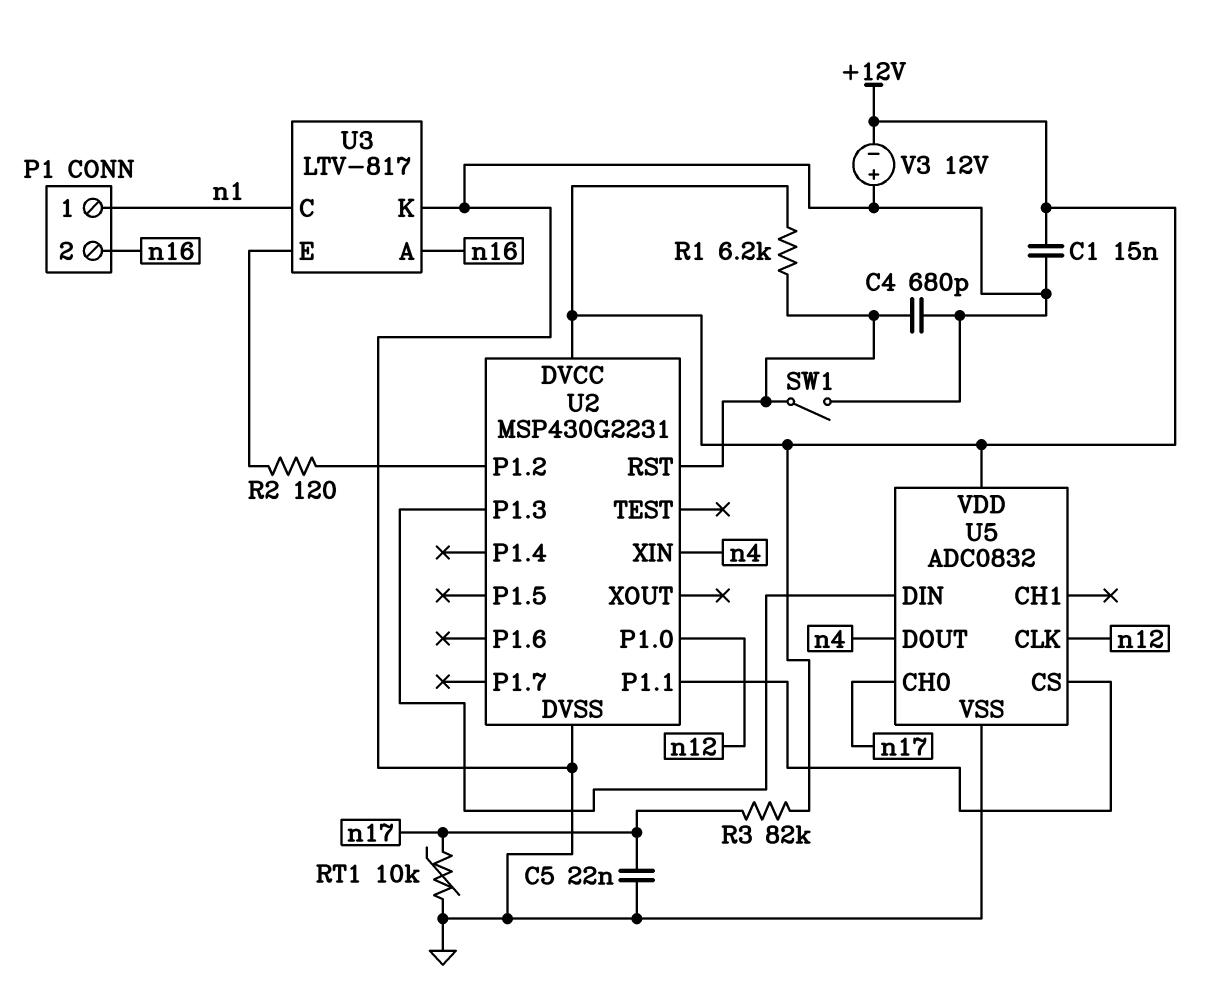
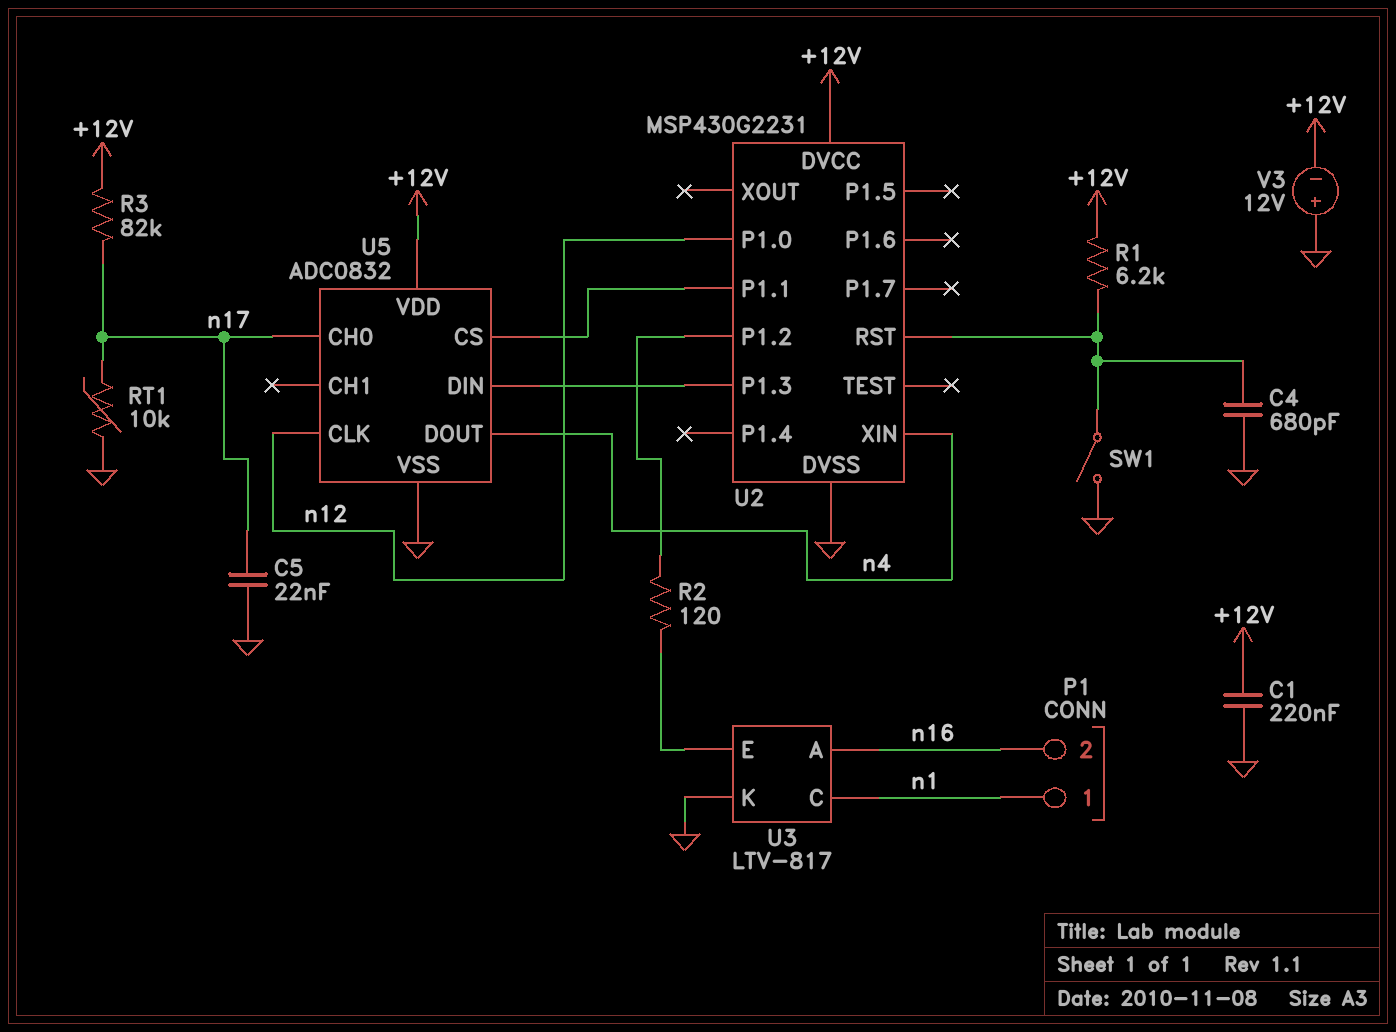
C1: 15nF (+12V, GND) -> 220nF (+12V, GND)

